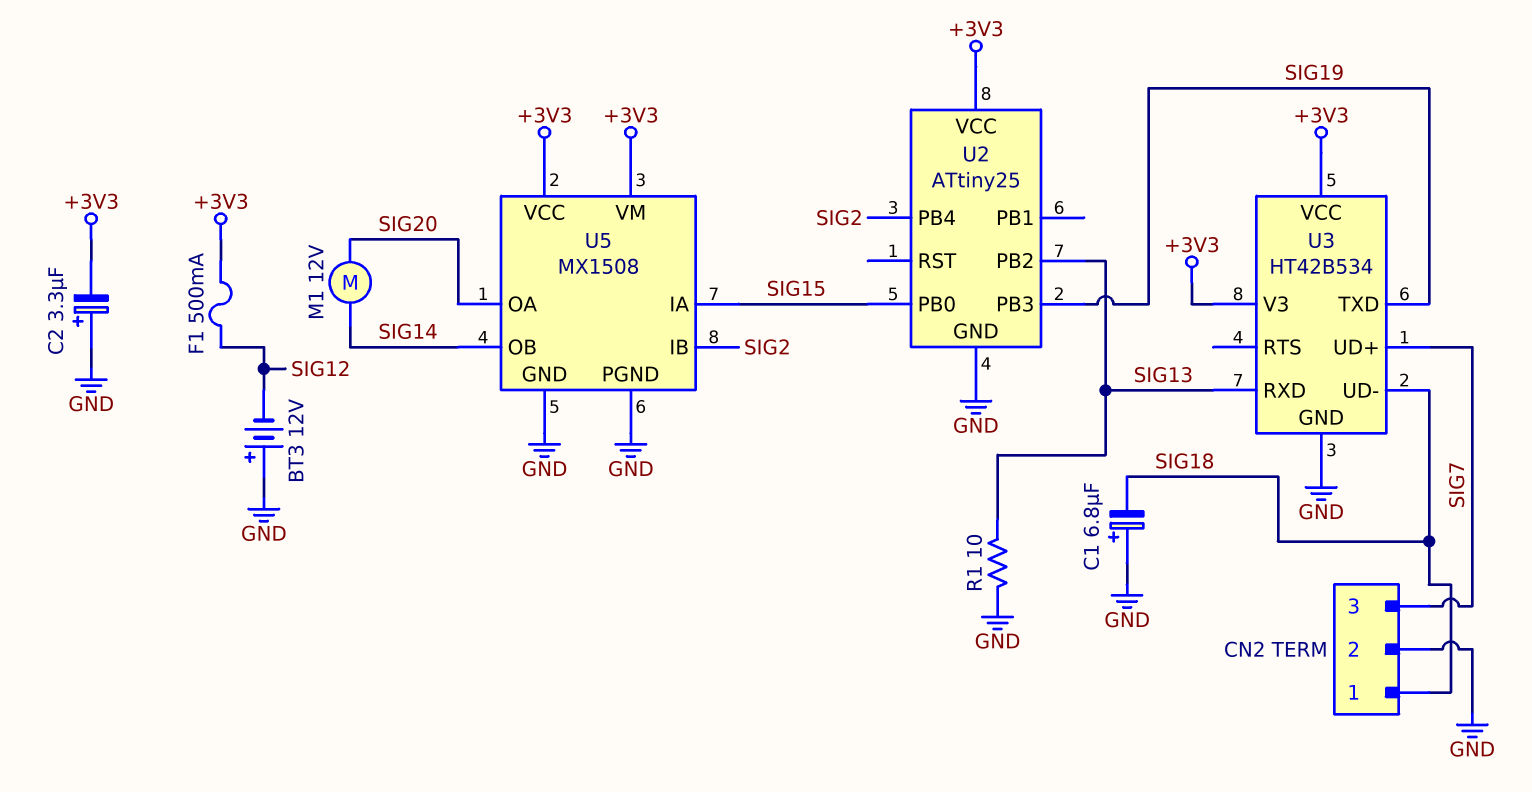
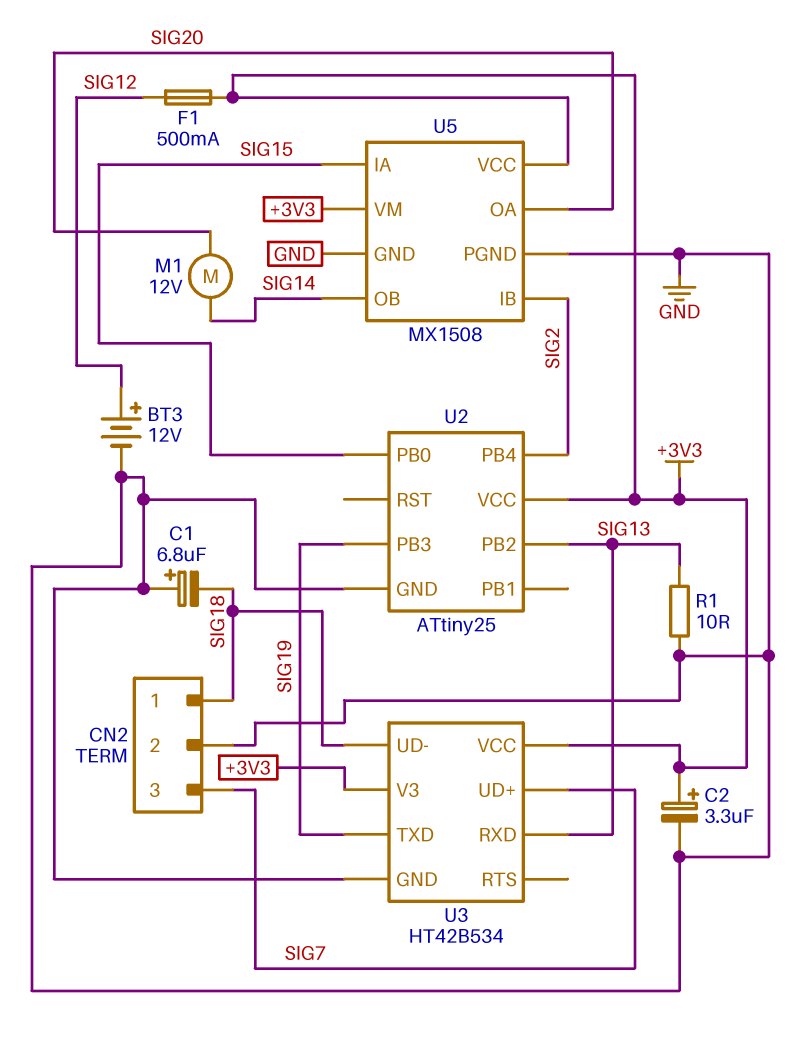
BT3: 12V (plus GND, minus SIG12) -> 12V (plus SIG12, minus GND)
C2: 3.3uF (plus GND, minus +3V3) -> 3.3uF (plus +3V3, minus GND)

